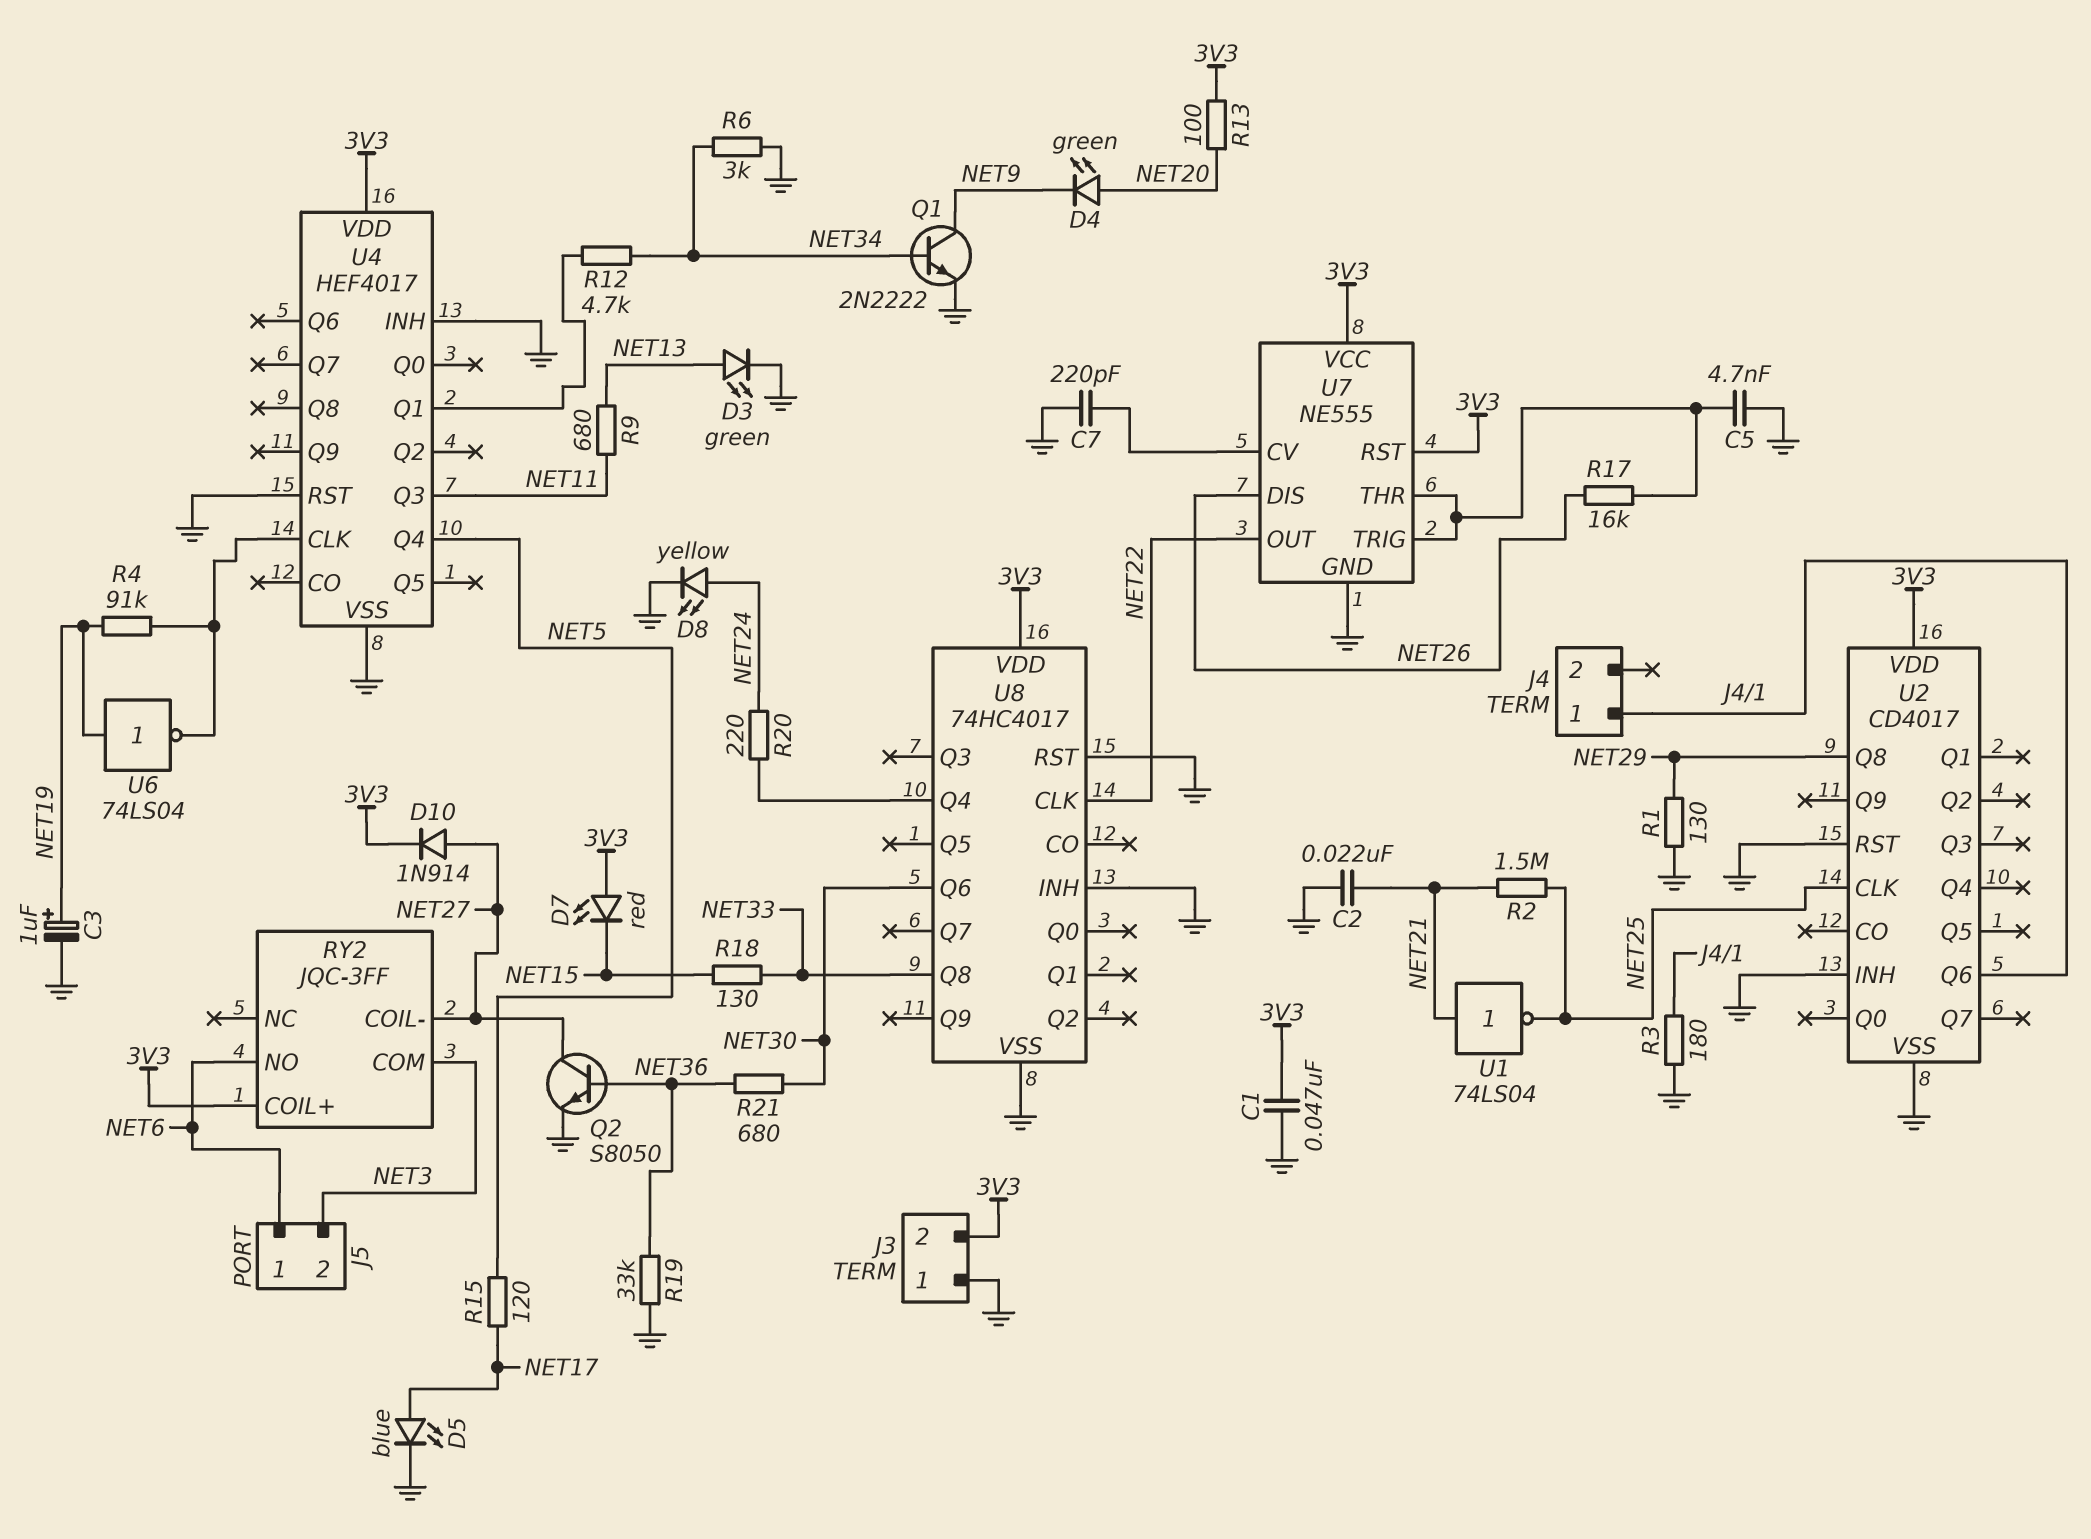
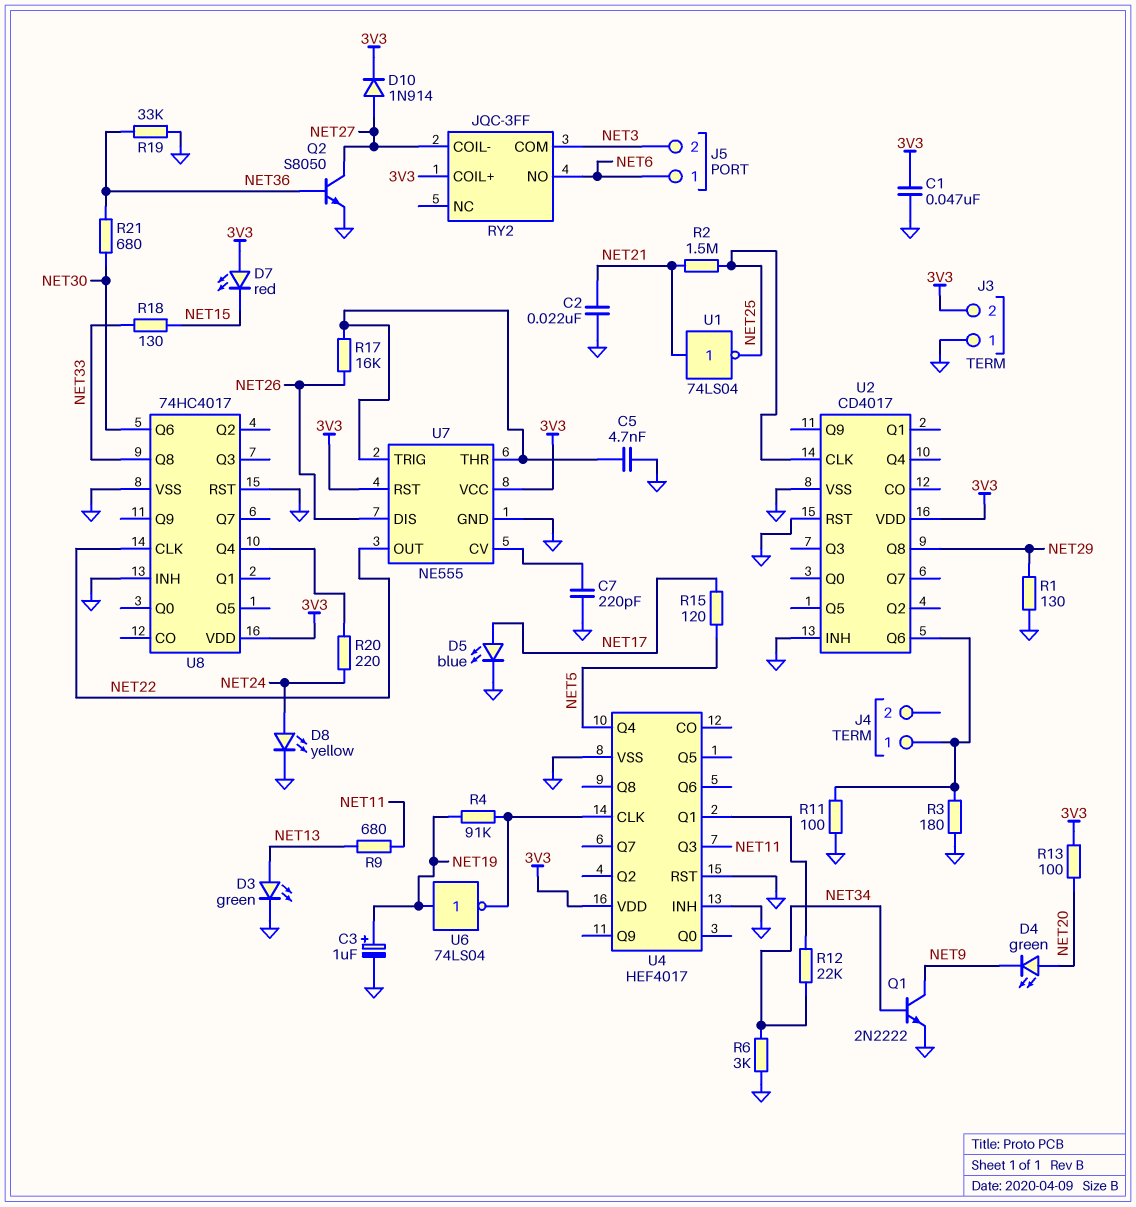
R11: none -> 100 (GND, J4/1)
R12: 4.7k (NET34, U4/Q1) -> 22k (NET34, U4/Q1)

